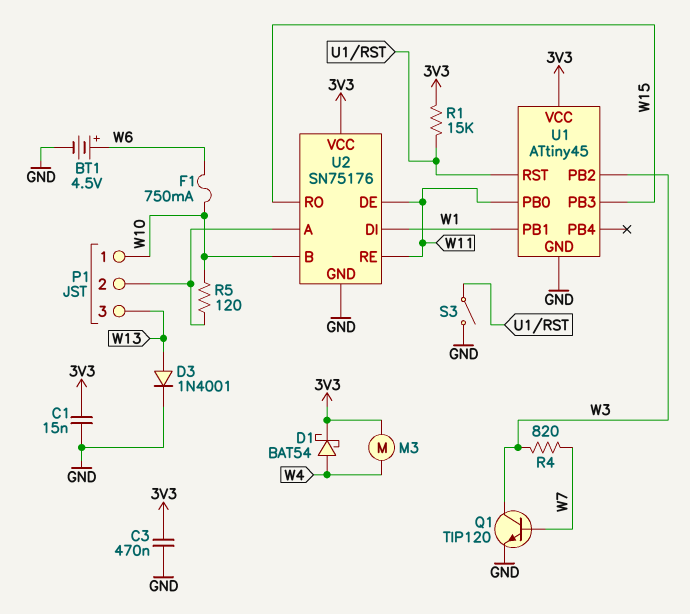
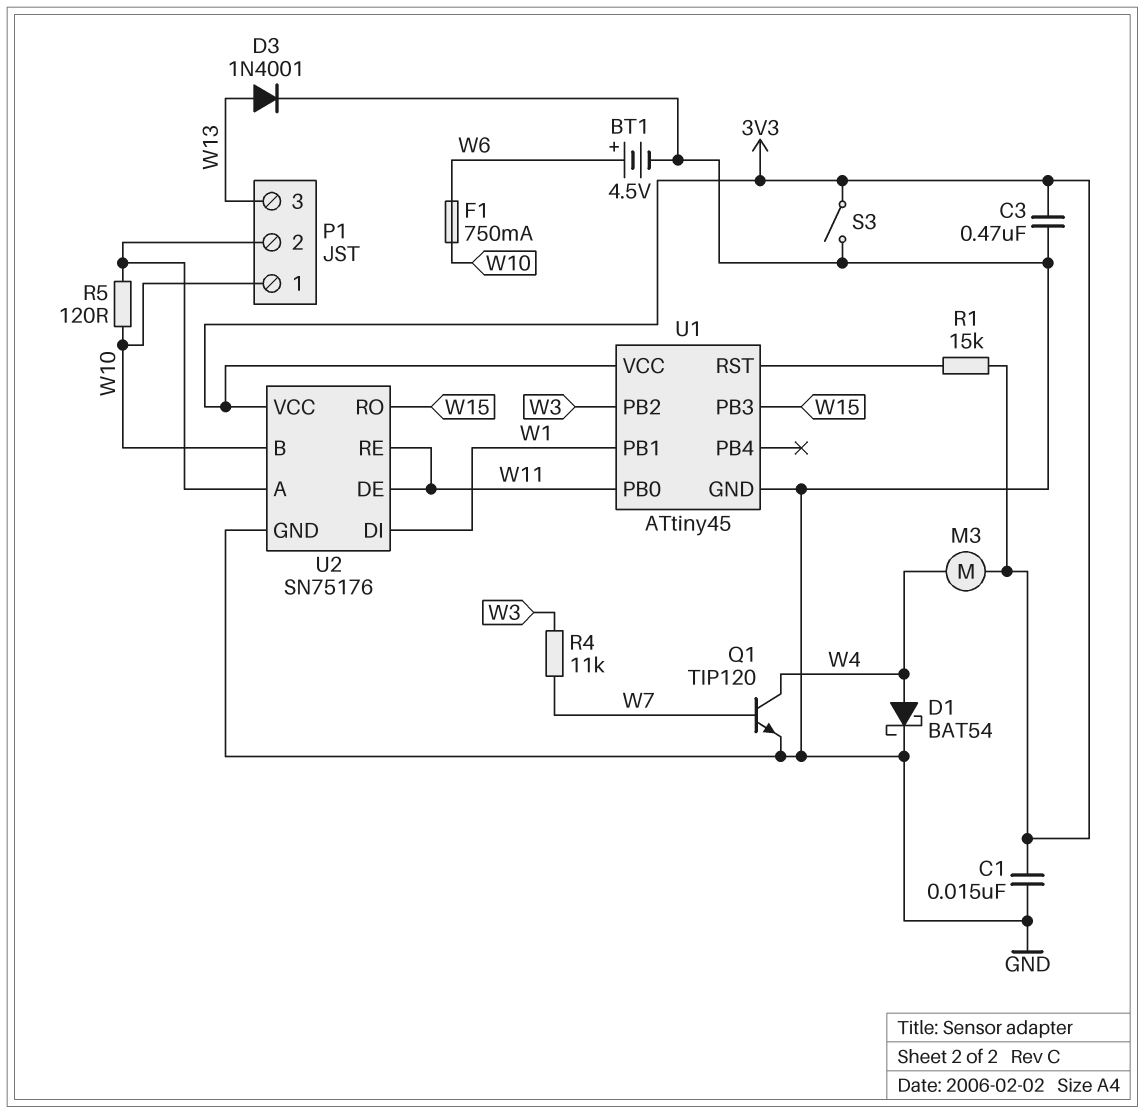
D1: schottky BAT54 (A W4, K 3V3) -> schottky BAT54 (A W4, K GND)
Q1: NPN TIP120 (B W7, C W3, E GND) -> NPN TIP120 (B W7, C W4, E GND)
R4: 820 (W3, W7) -> 11k (W3, W7)
S3: switch (GND, U1/RST) -> switch (3V3, GND)

